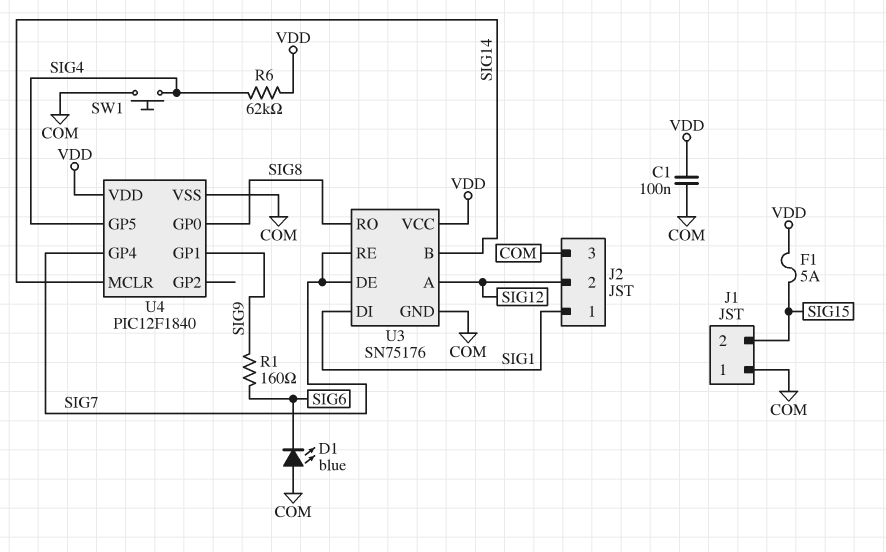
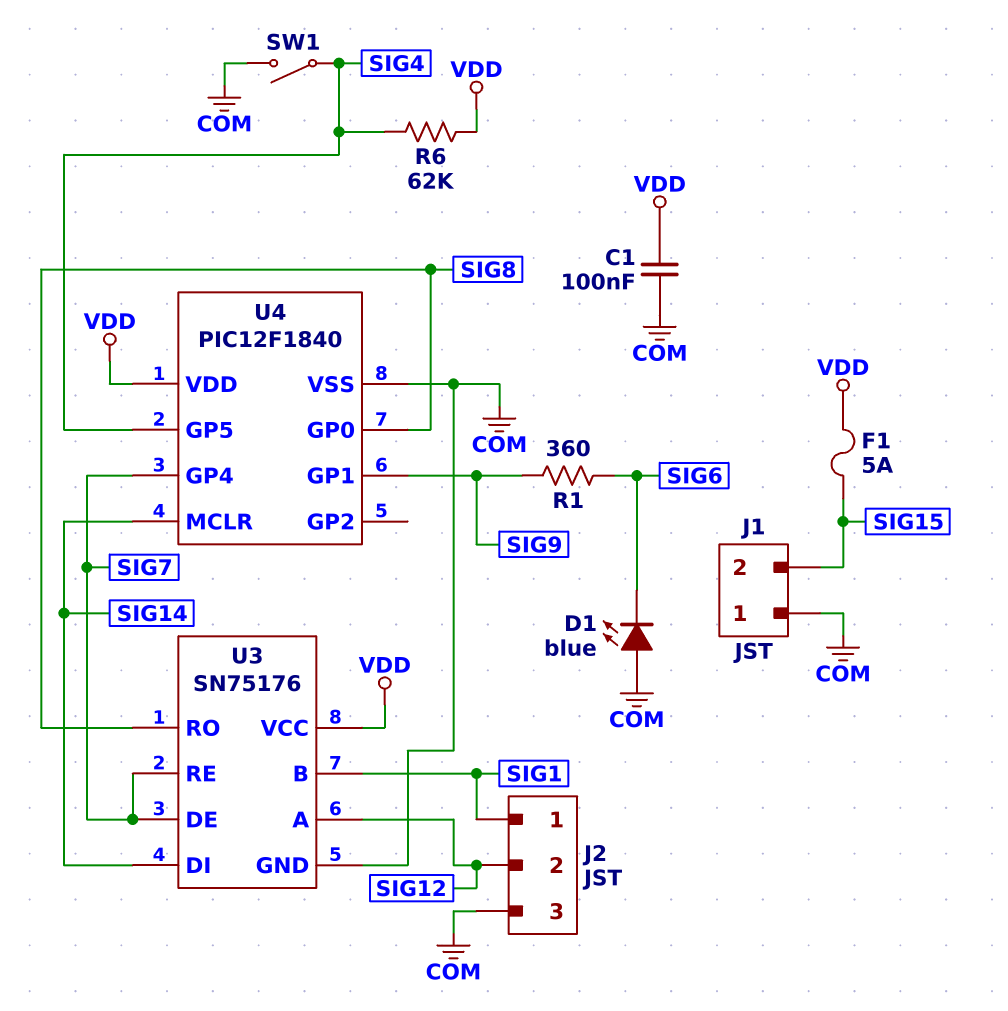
R1: 160 (SIG6, SIG9) -> 360 (SIG6, SIG9)
SW1: button (COM, SIG4) -> switch (COM, SIG4)
U3 pin B: SIG14 -> SIG1
U3 pin DI: SIG1 -> SIG14

